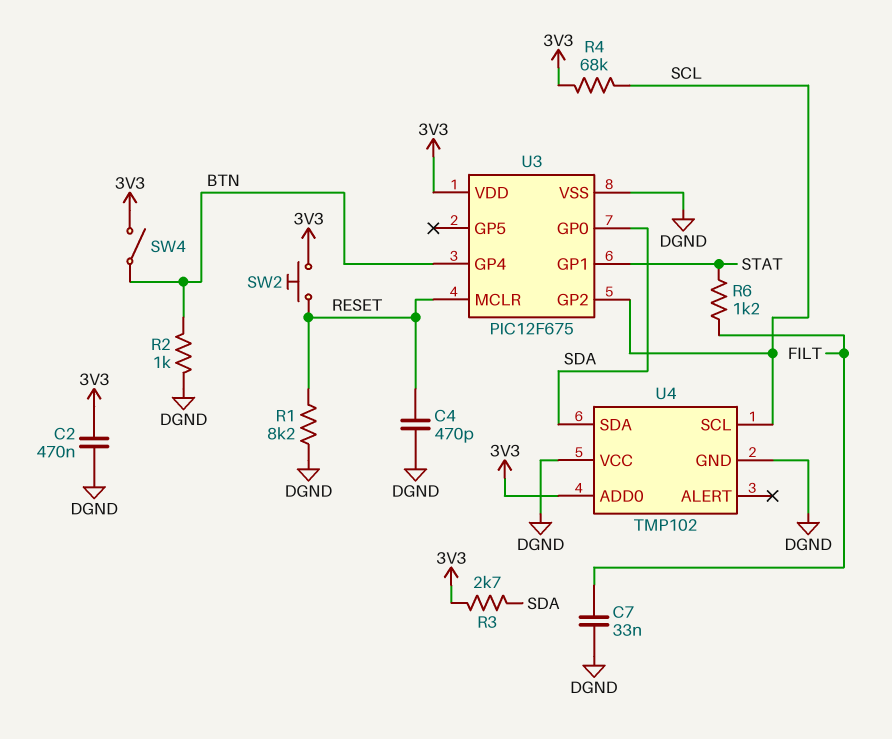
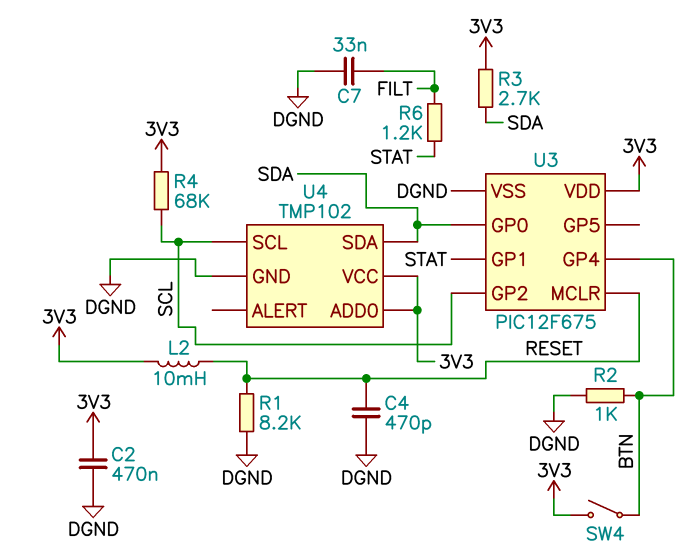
L2: none -> 10mH (3V3, RESET)
SW2: button (3V3, RESET) -> none
U4 pin VCC: DGND -> 3V3

